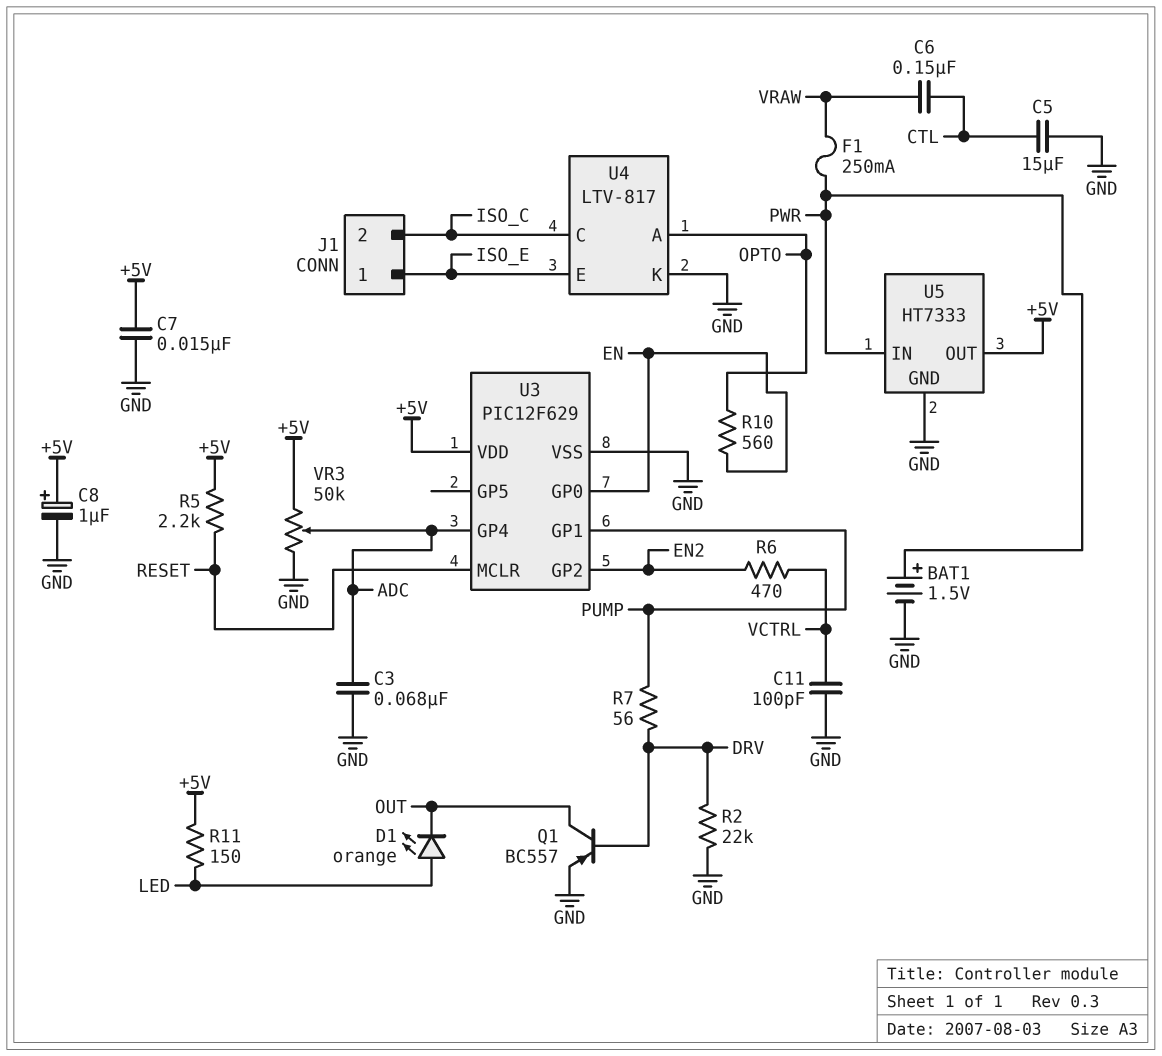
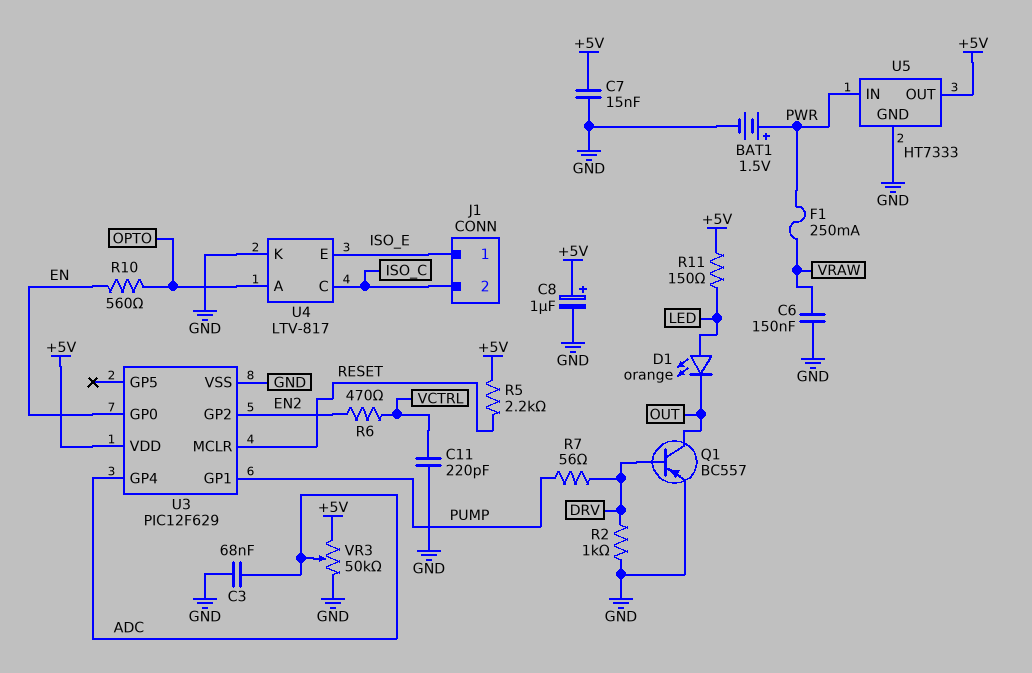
C5: 15uF (CTL, GND) -> none
C6: 150nF (CTL, VRAW) -> 150nF (GND, VRAW)
C11: 100pF (GND, VCTRL) -> 220pF (GND, VCTRL)
R2: 22k (DRV, GND) -> 1k (DRV, GND)

